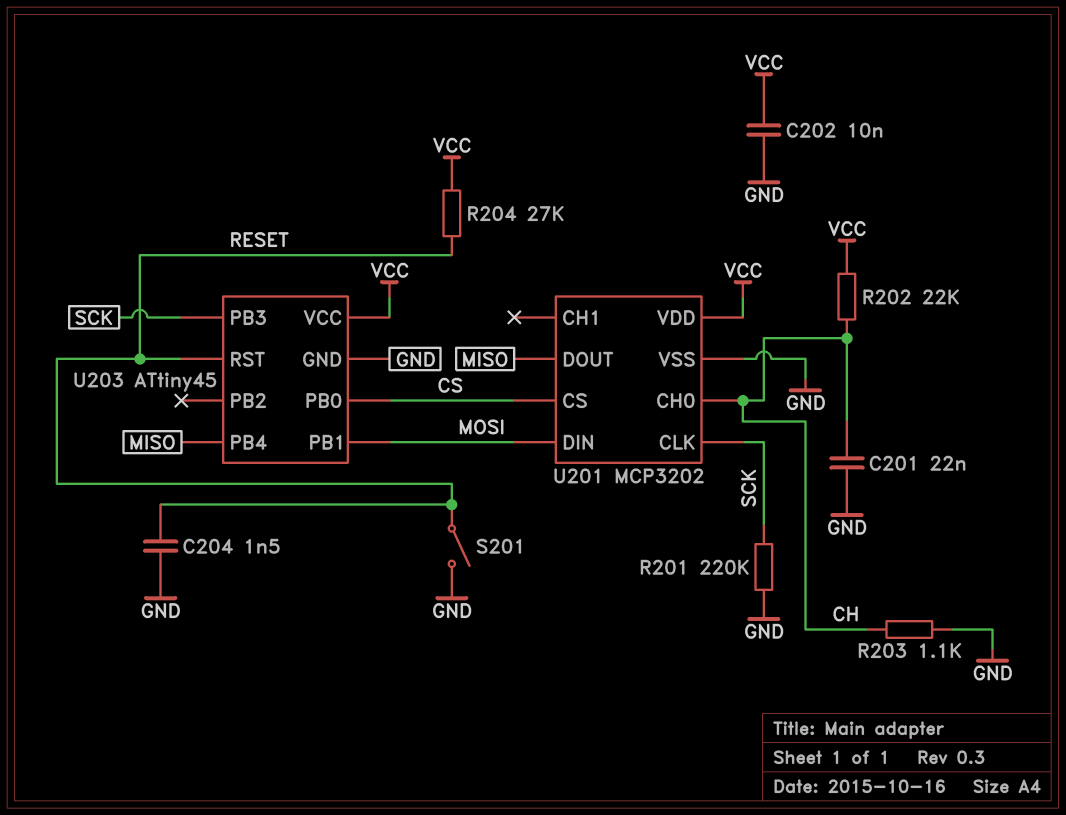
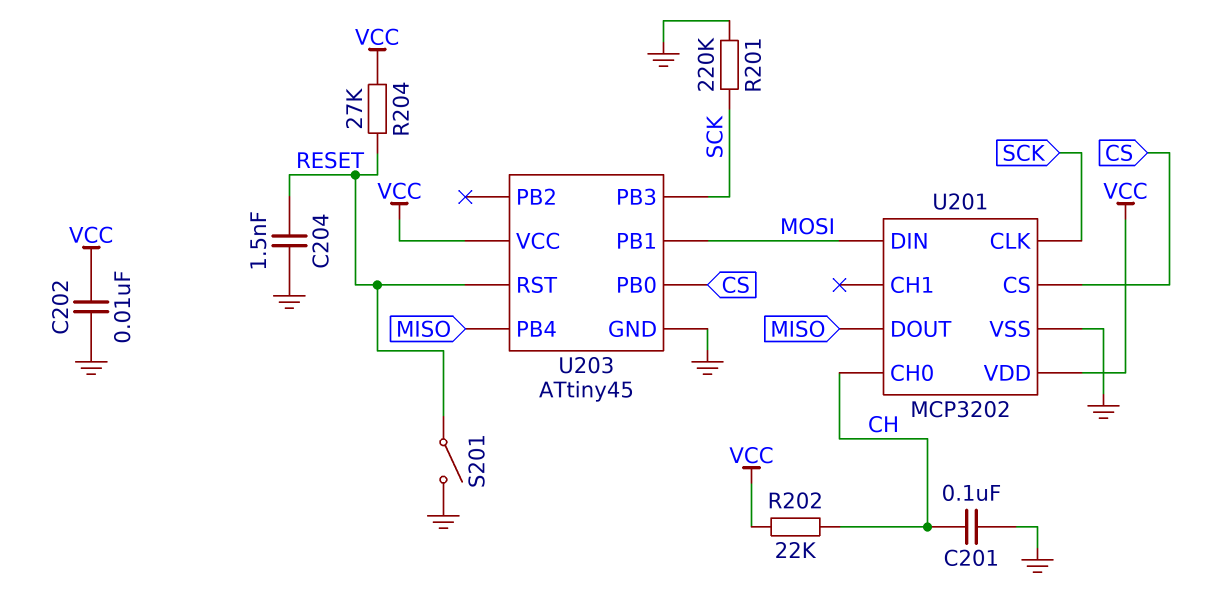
C201: 22nF (CH, GND) -> 100nF (CH, GND)
R203: 1.1k (CH, GND) -> none

